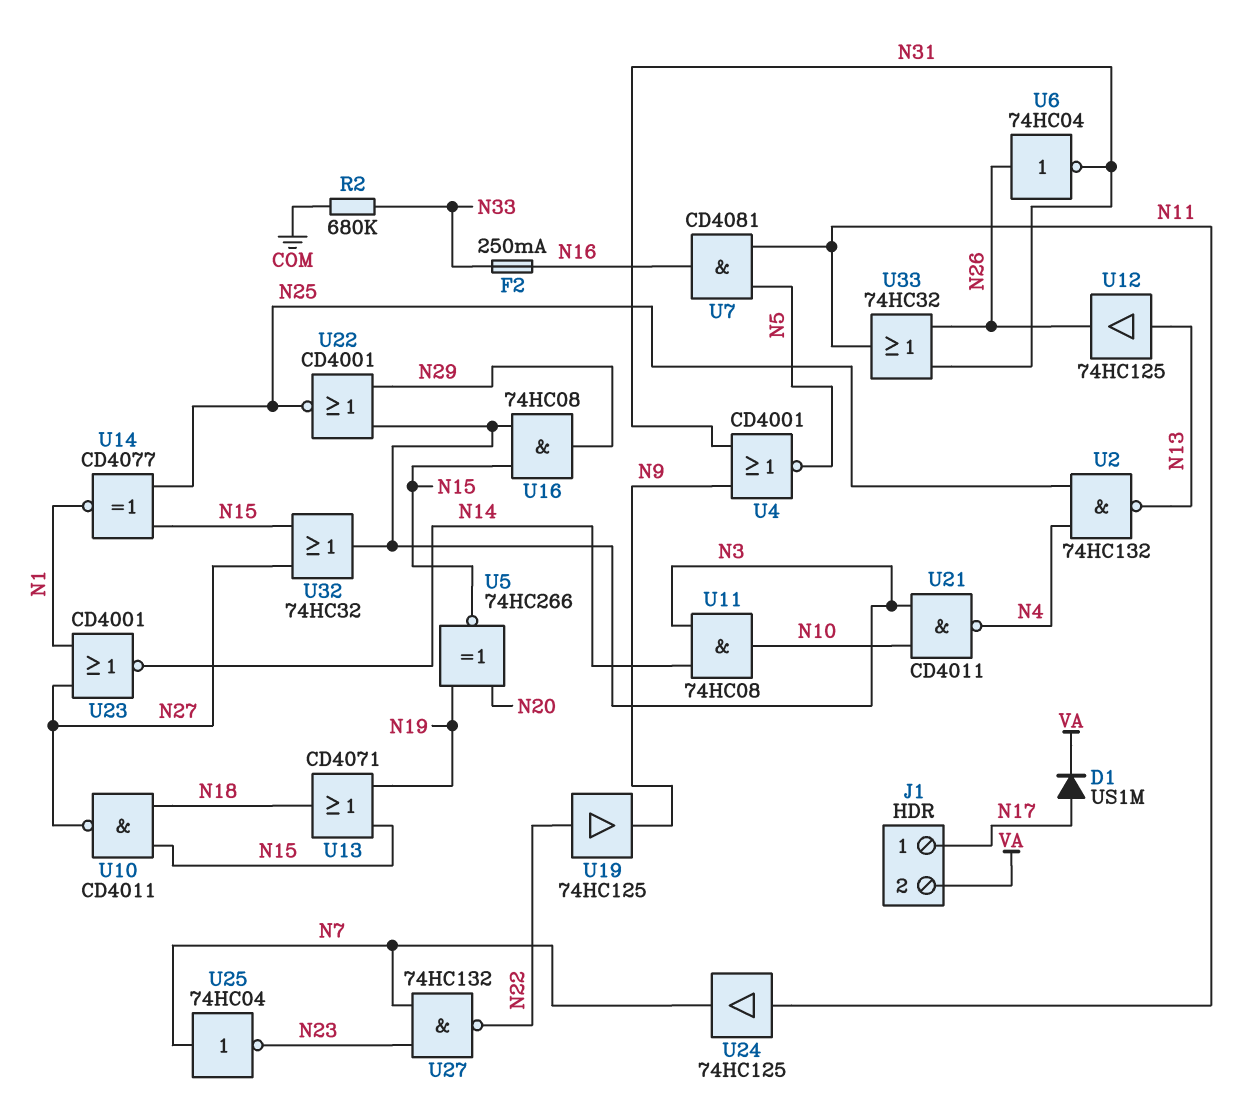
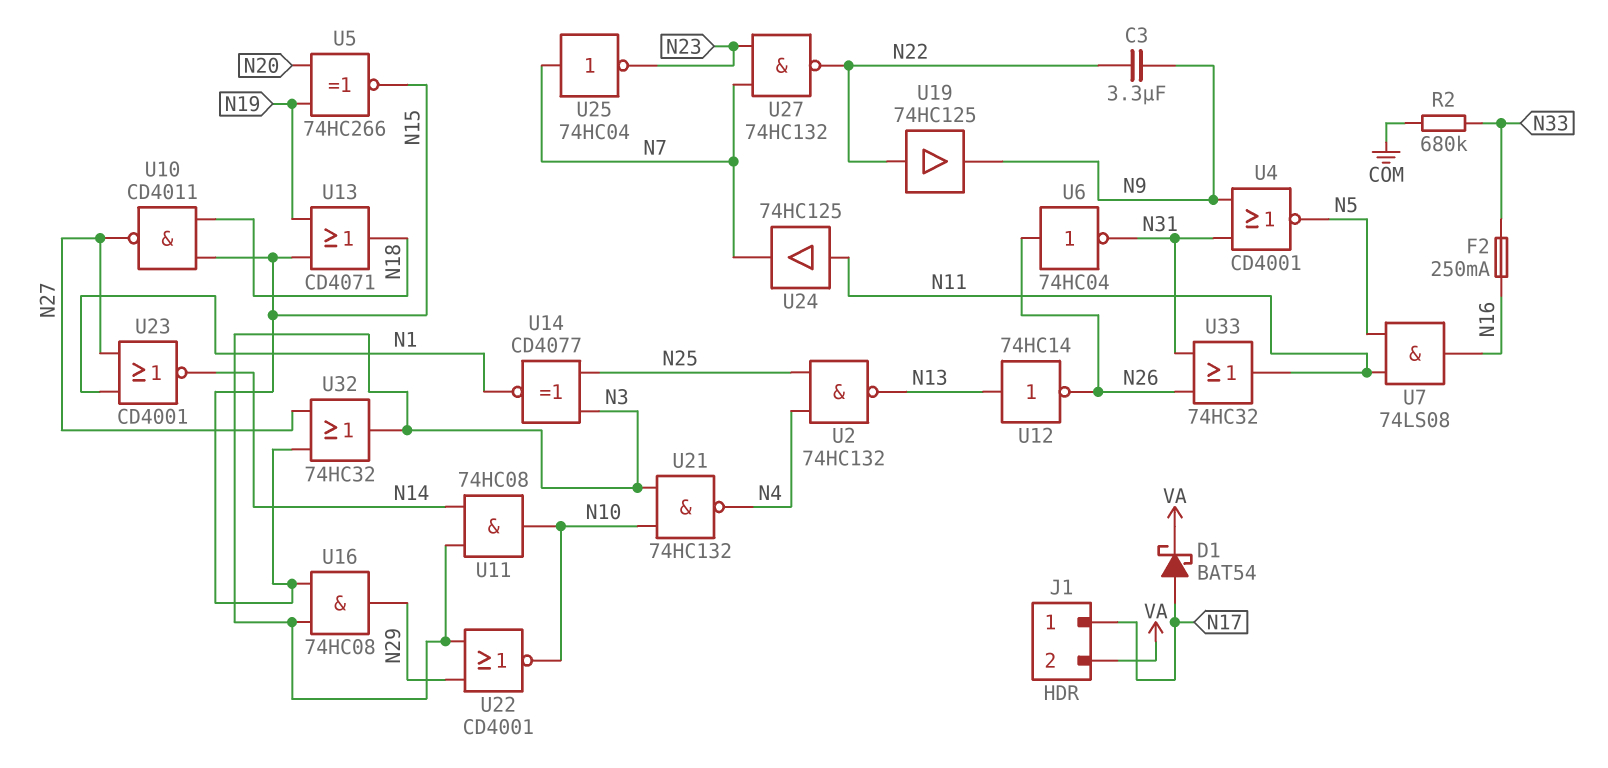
C3: none -> 3.3uF (N9, N22)
D1: diode US1M (A N17, K VA) -> schottky BAT54 (A N17, K VA)
U7: AND CD4081 (in N5, in N11, out N16) -> AND 74LS08 (in N5, in N11, out N16)
U12: buffer 74HC125 (in N13, out N26) -> NOT 74HC14 (in N13, out N26)
U14: XNOR CD4077 (in N15, in N25, out N1) -> XNOR CD4077 (in N3, in N25, out N1)
U21: NAND CD4011 (in N3, in N10, out N4) -> NAND 74HC132 (in N3, in N10, out N4)
U22: NOR CD4001 (in N3, in N29, out N25) -> NOR CD4001 (in N3, in N29, out N10)

